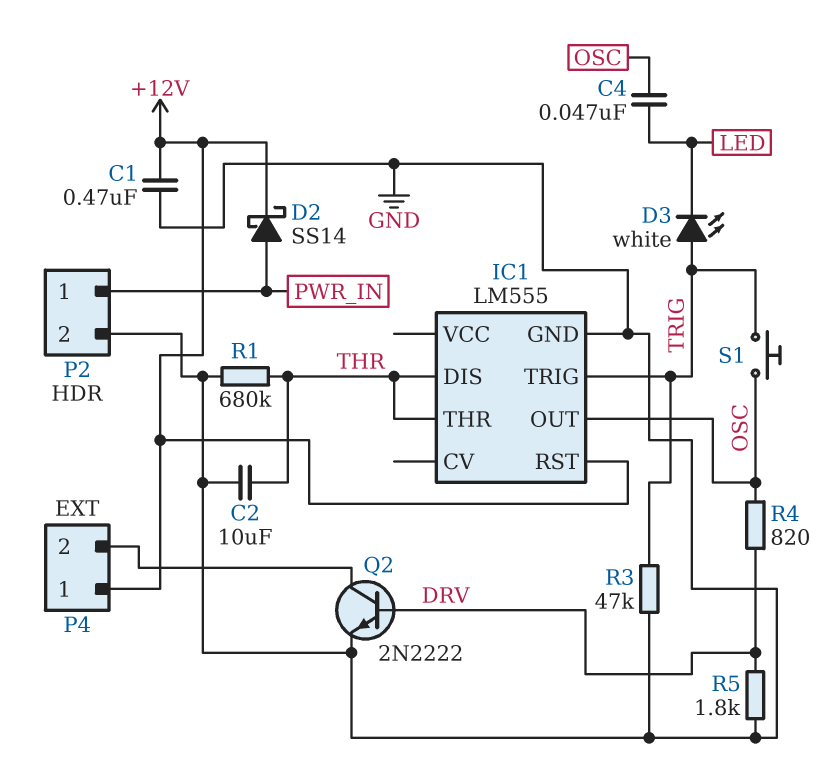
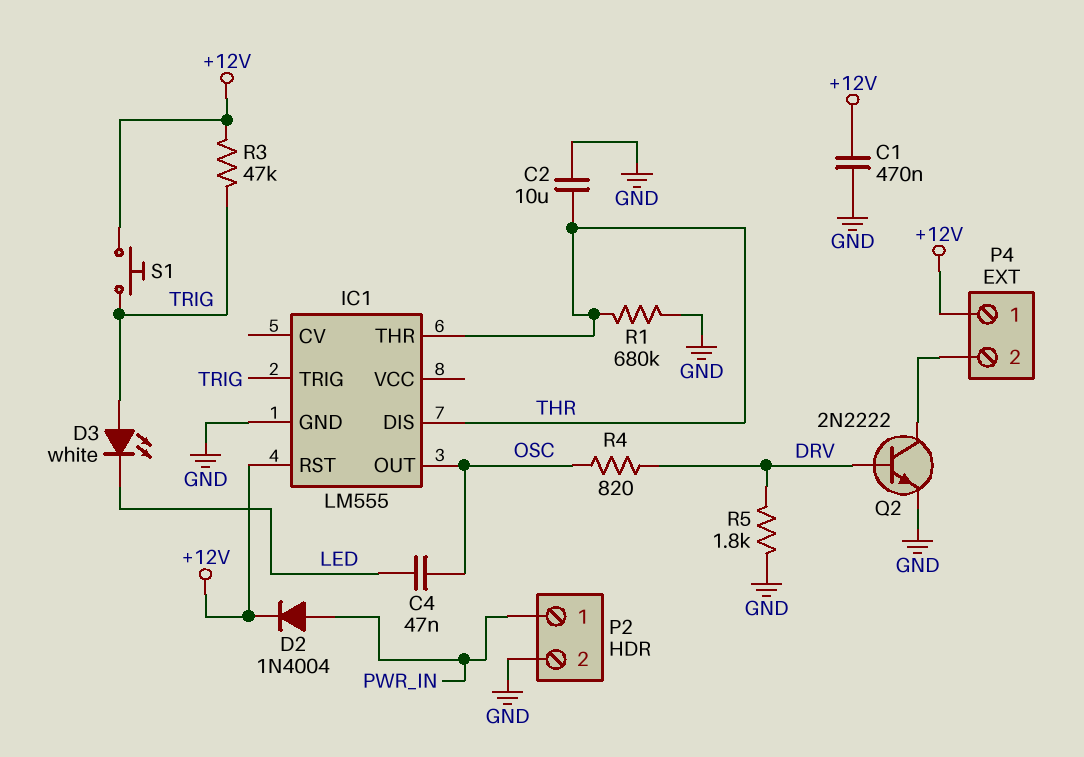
D2: schottky SS14 (A PWR_IN, K +12V) -> diode 1N4004 (A PWR_IN, K +12V)
R3: 47k (GND, TRIG) -> 47k (+12V, TRIG)
S1: button (OSC, TRIG) -> button (+12V, TRIG)

